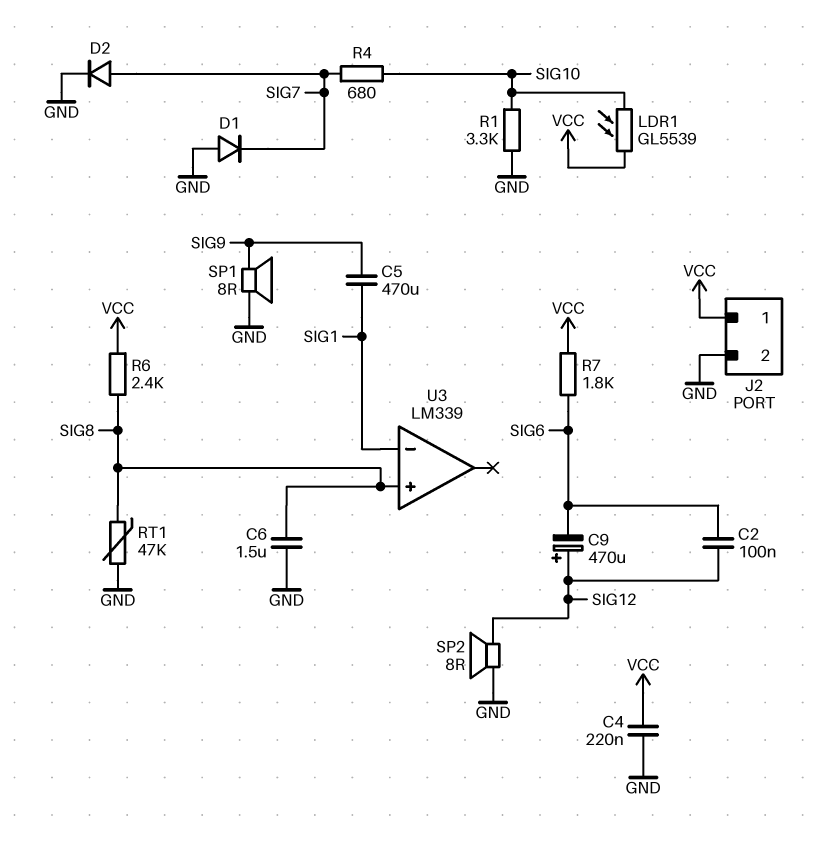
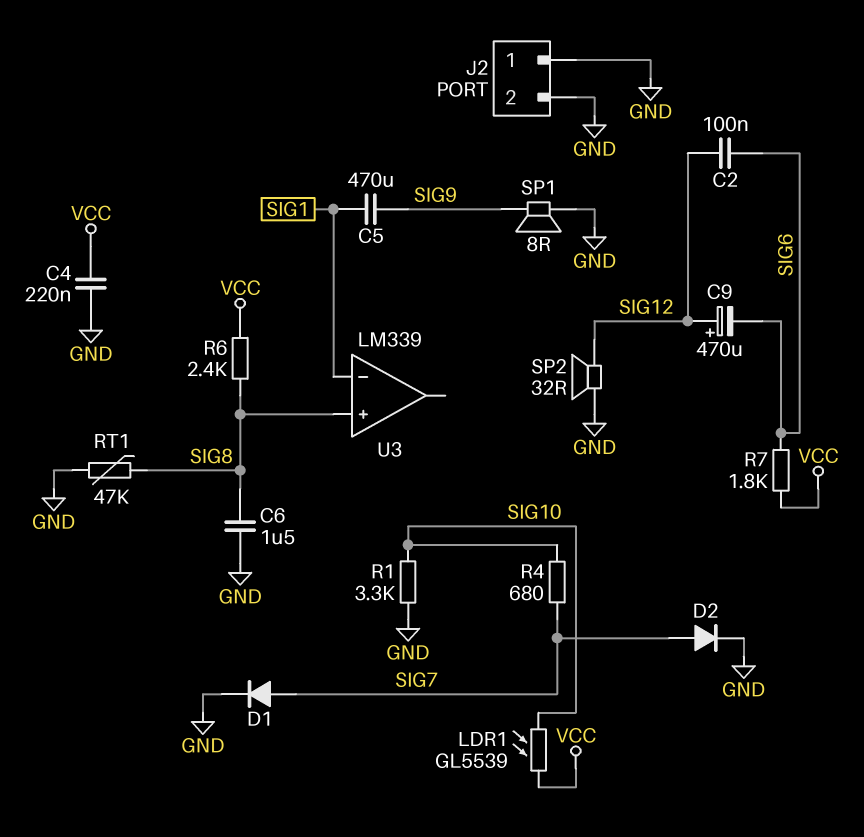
D1: diode (A GND, K SIG7) -> diode (A SIG7, K GND)
J2 pin 1: VCC -> GND
SP2: speaker 8R (GND, SIG12) -> speaker 32R (GND, SIG12)

